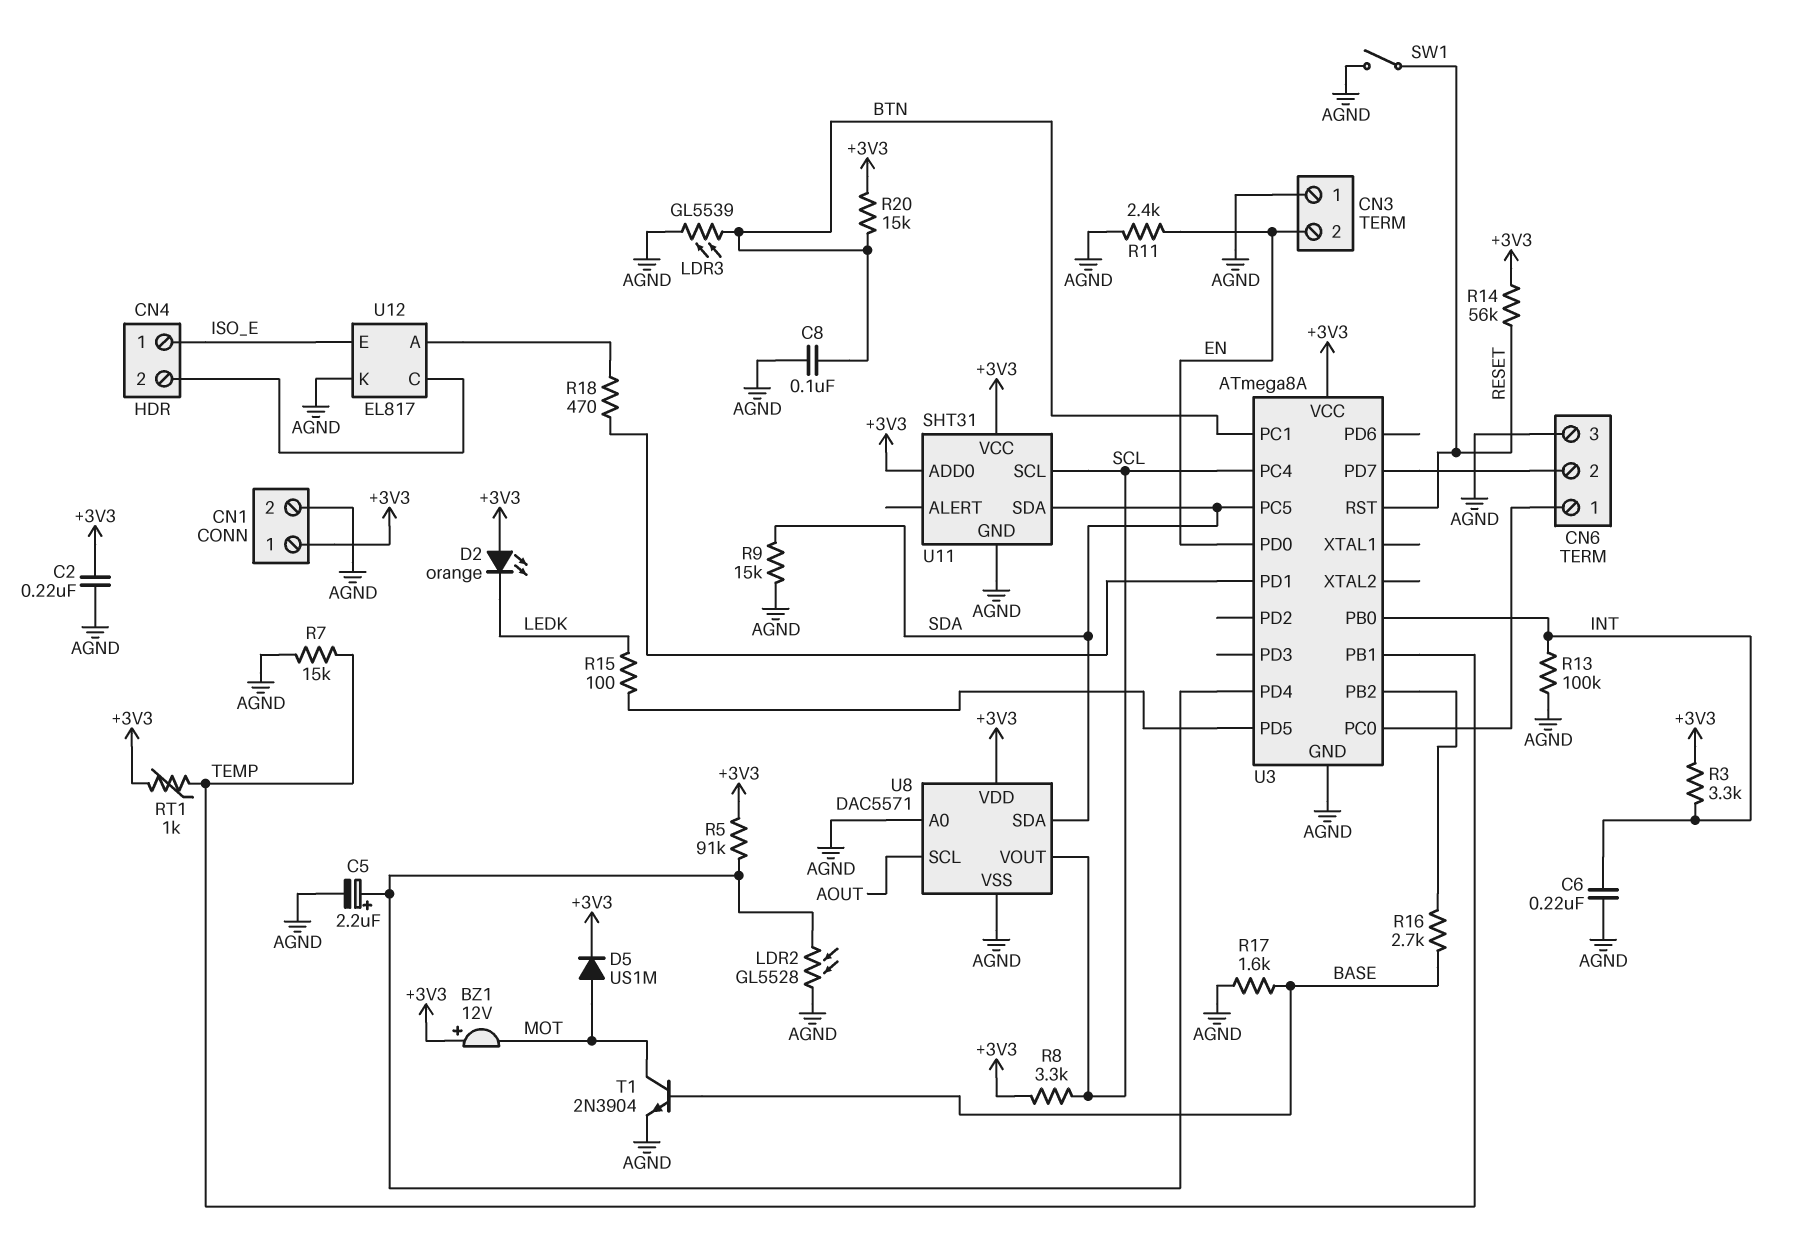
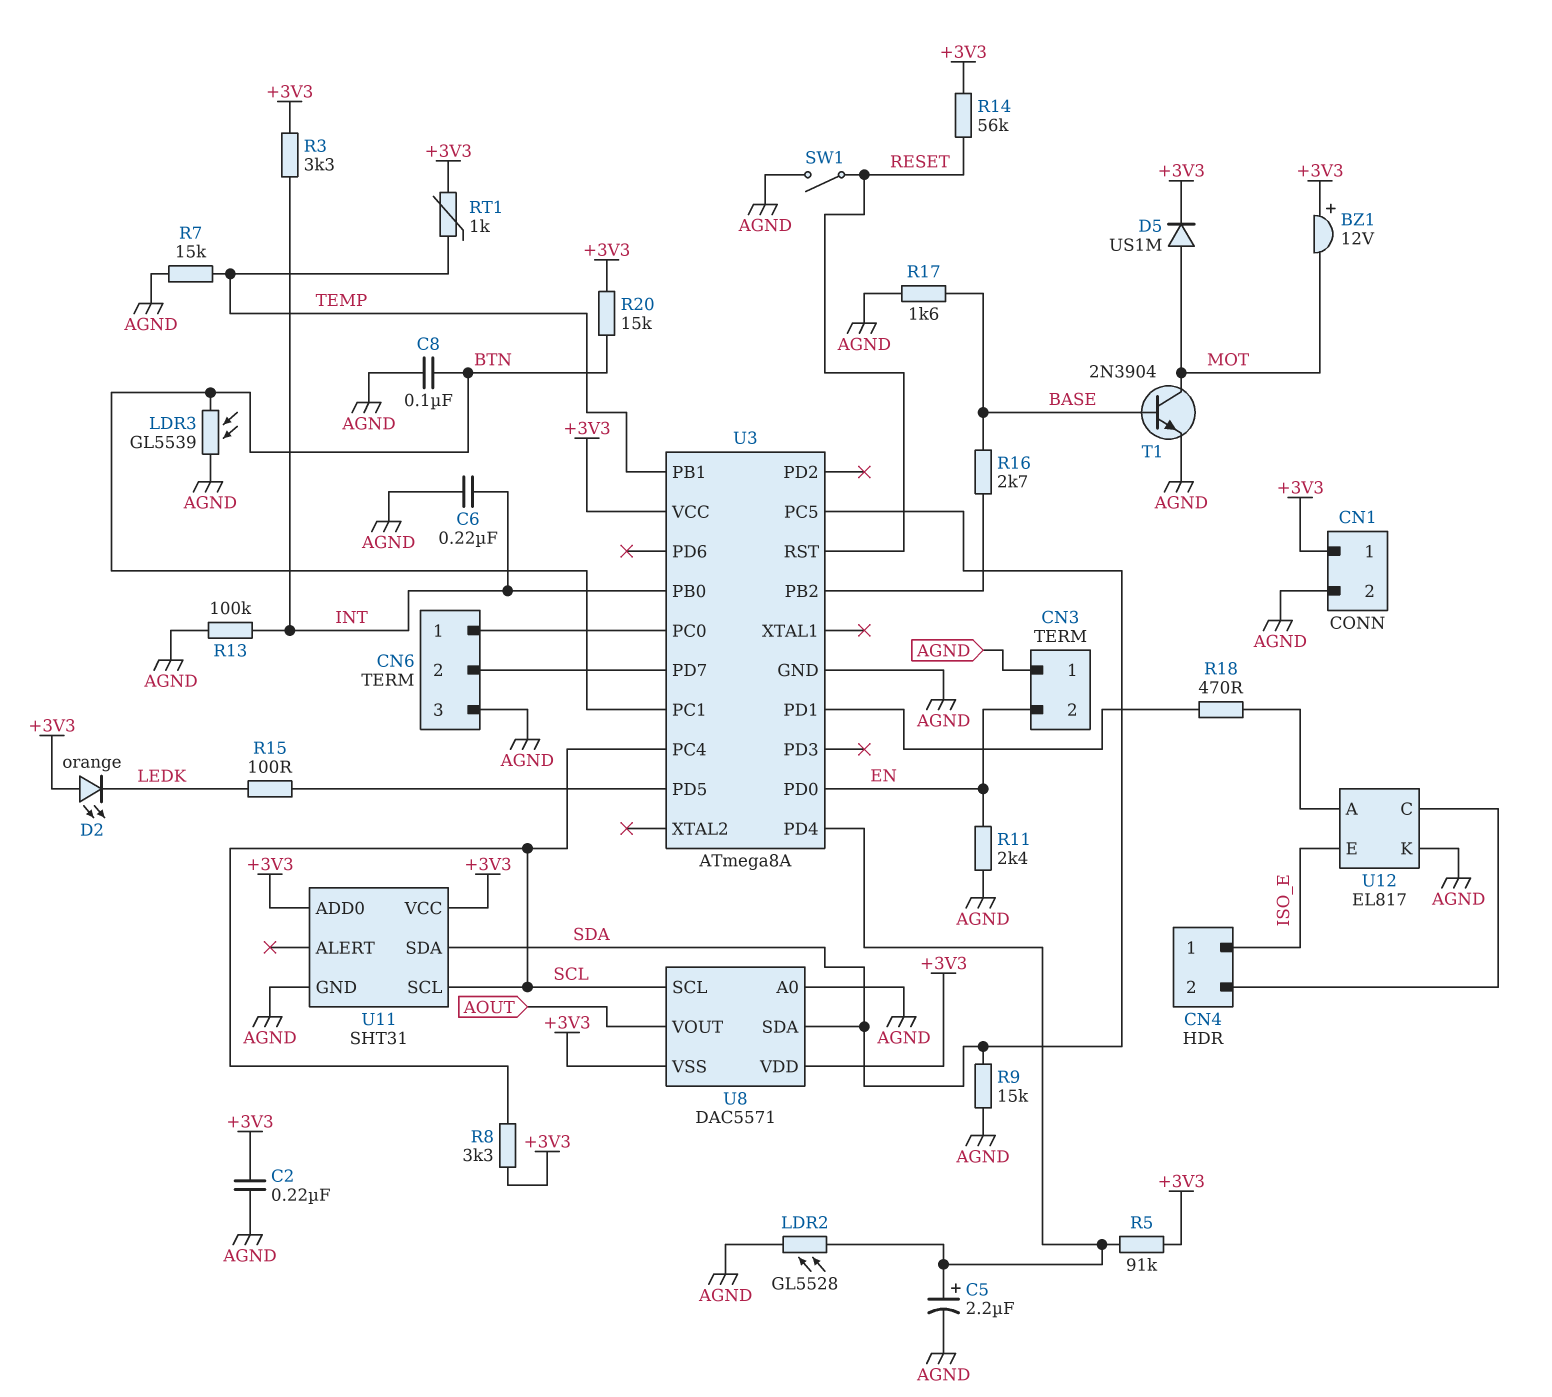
U8 pin SCL: AOUT -> SCL
U8 pin VOUT: SCL -> AOUT
U8 pin VSS: AGND -> +3V3

